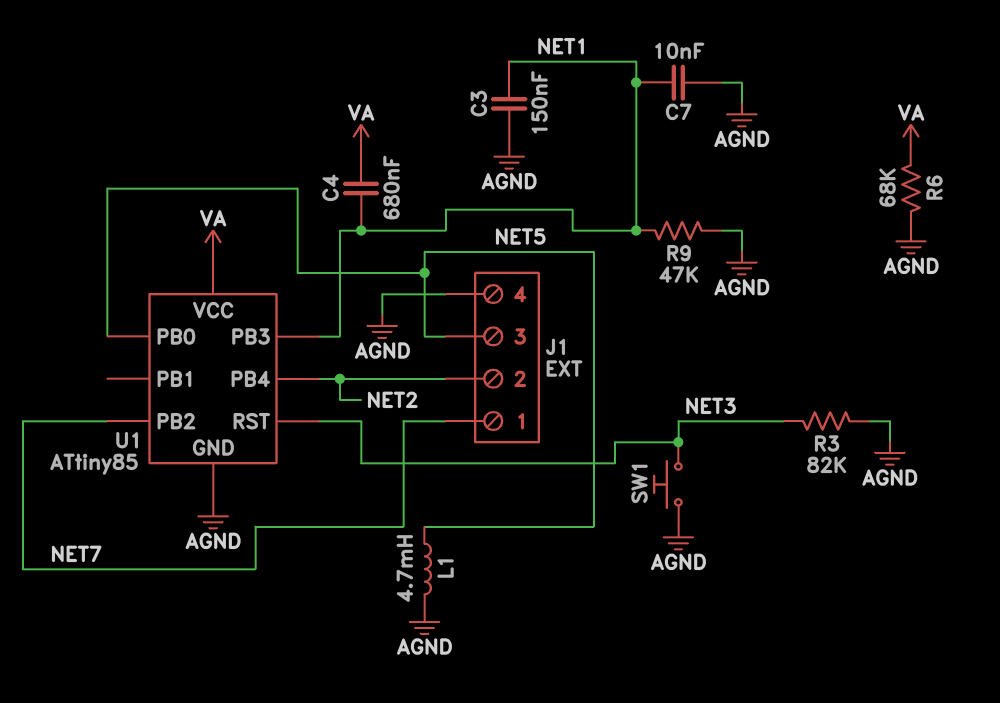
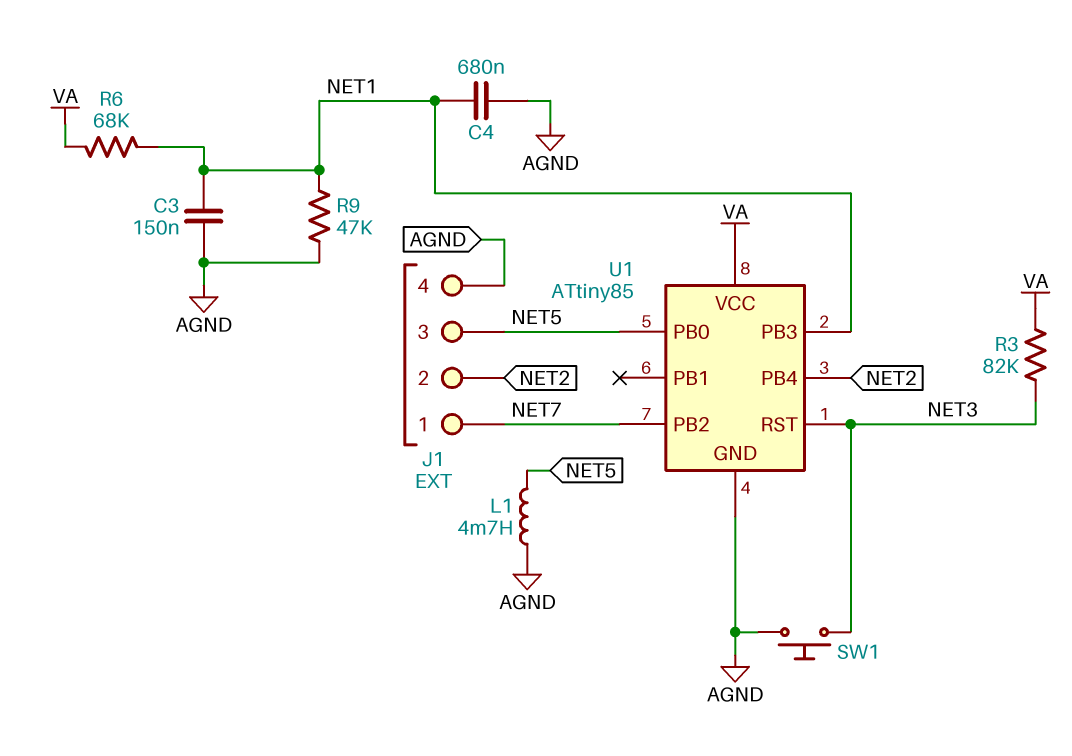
C4: 680nF (NET1, VA) -> 680nF (AGND, NET1)
C7: 10nF (AGND, NET1) -> none
R3: 82k (AGND, NET3) -> 82k (NET3, VA)
R6: 68k (AGND, VA) -> 68k (NET1, VA)

